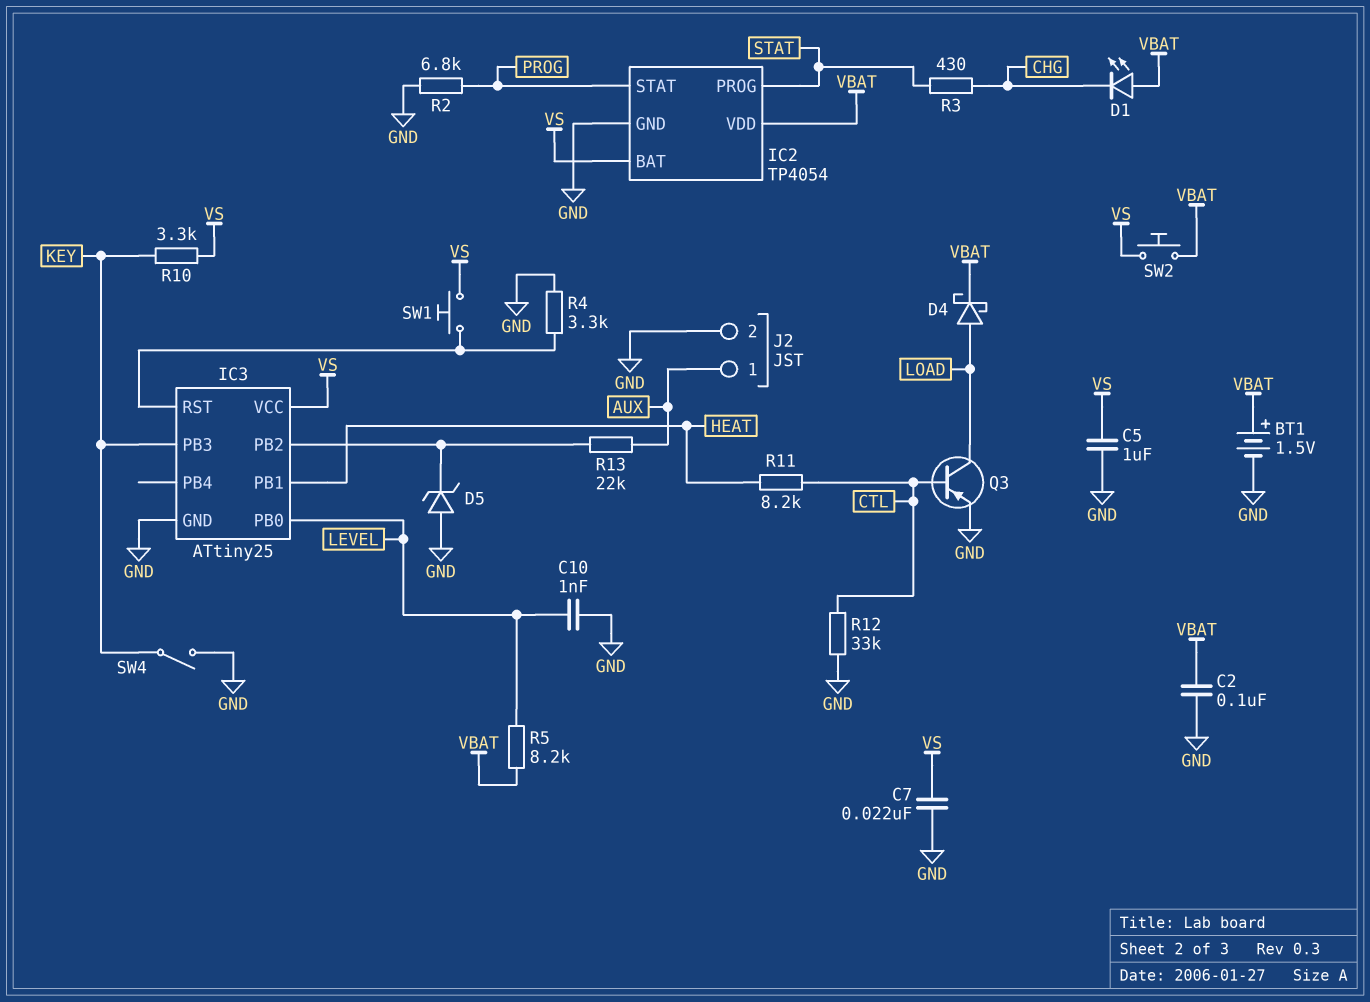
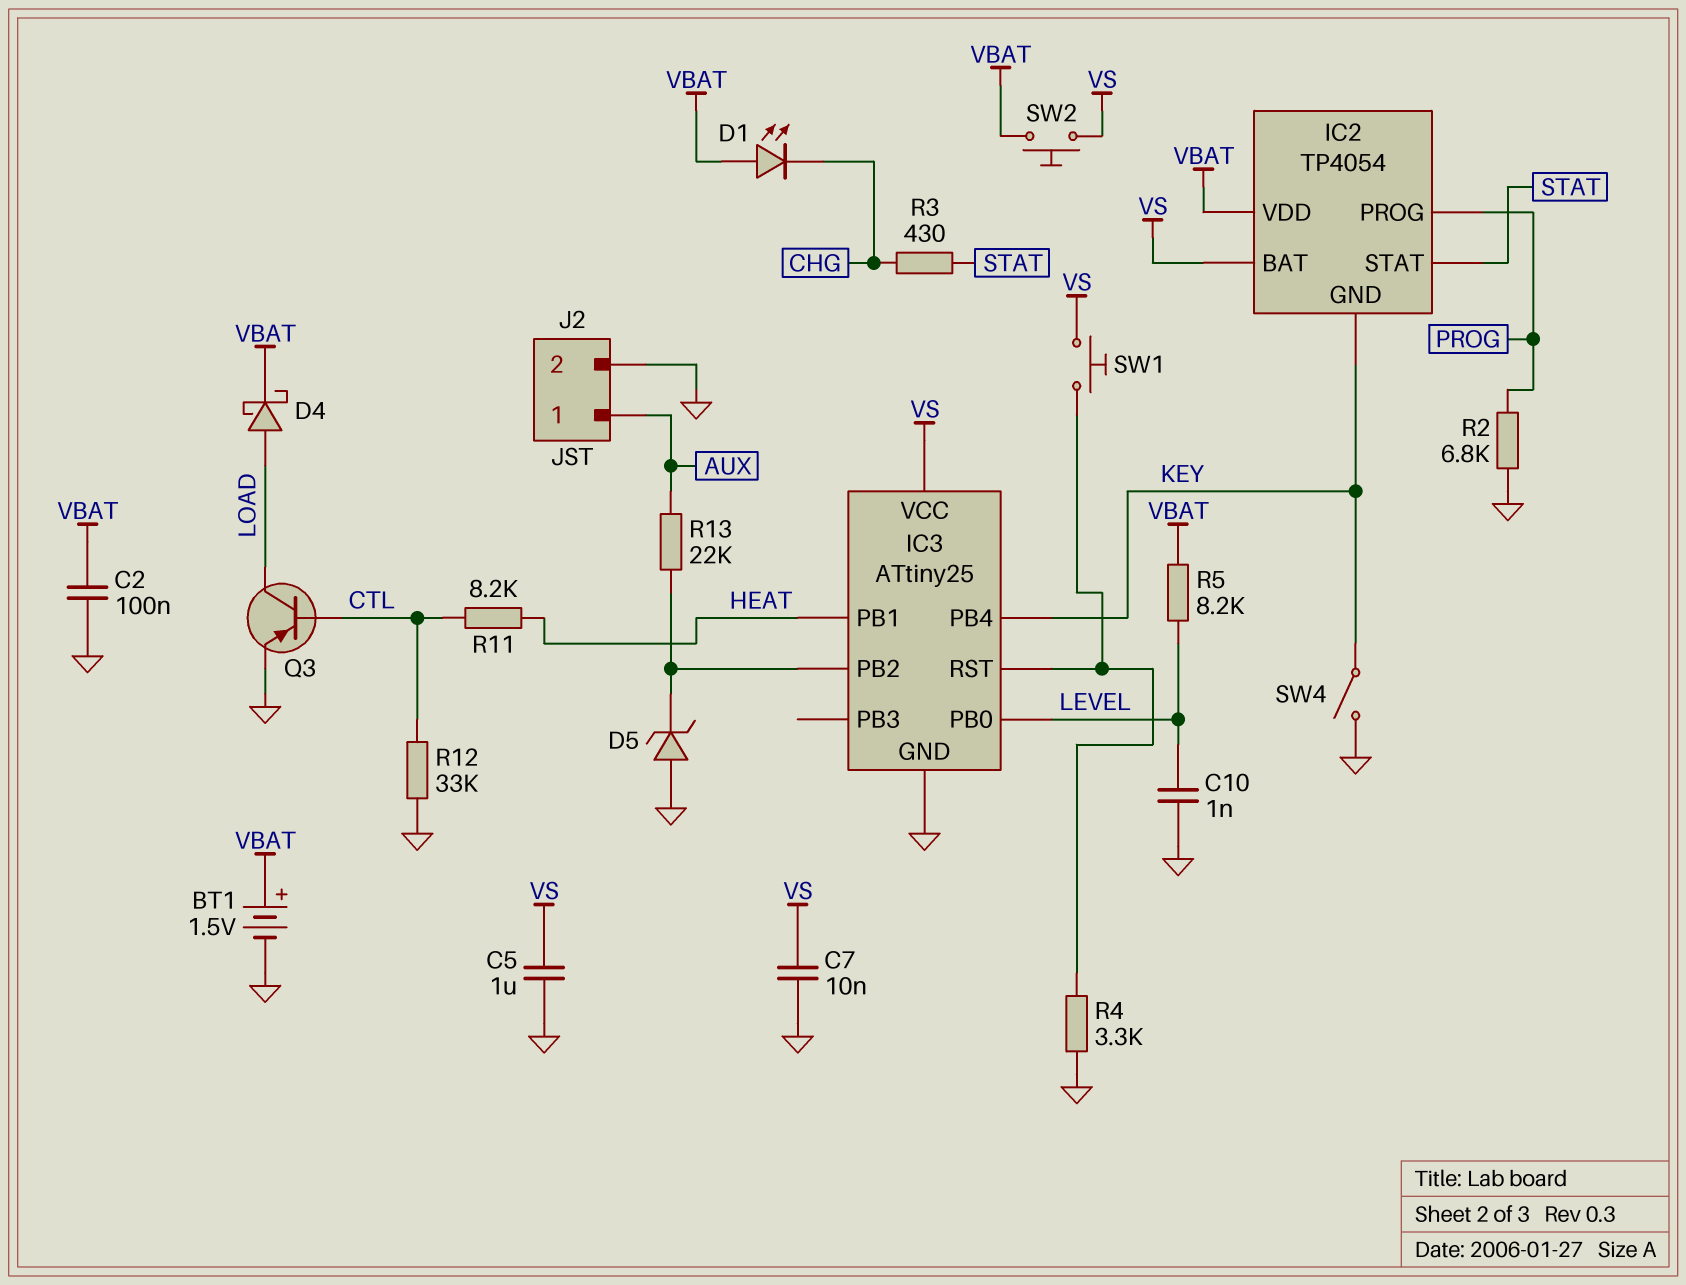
C7: 22nF (GND, VS) -> 10nF (GND, VS)
IC2 pin GND: GND -> KEY
IC2 pin PROG: STAT -> PROG
IC2 pin STAT: PROG -> STAT
IC3 pin PB3: KEY -> none
IC3 pin PB4: none -> KEY
R10: 3.3k (KEY, VS) -> none

